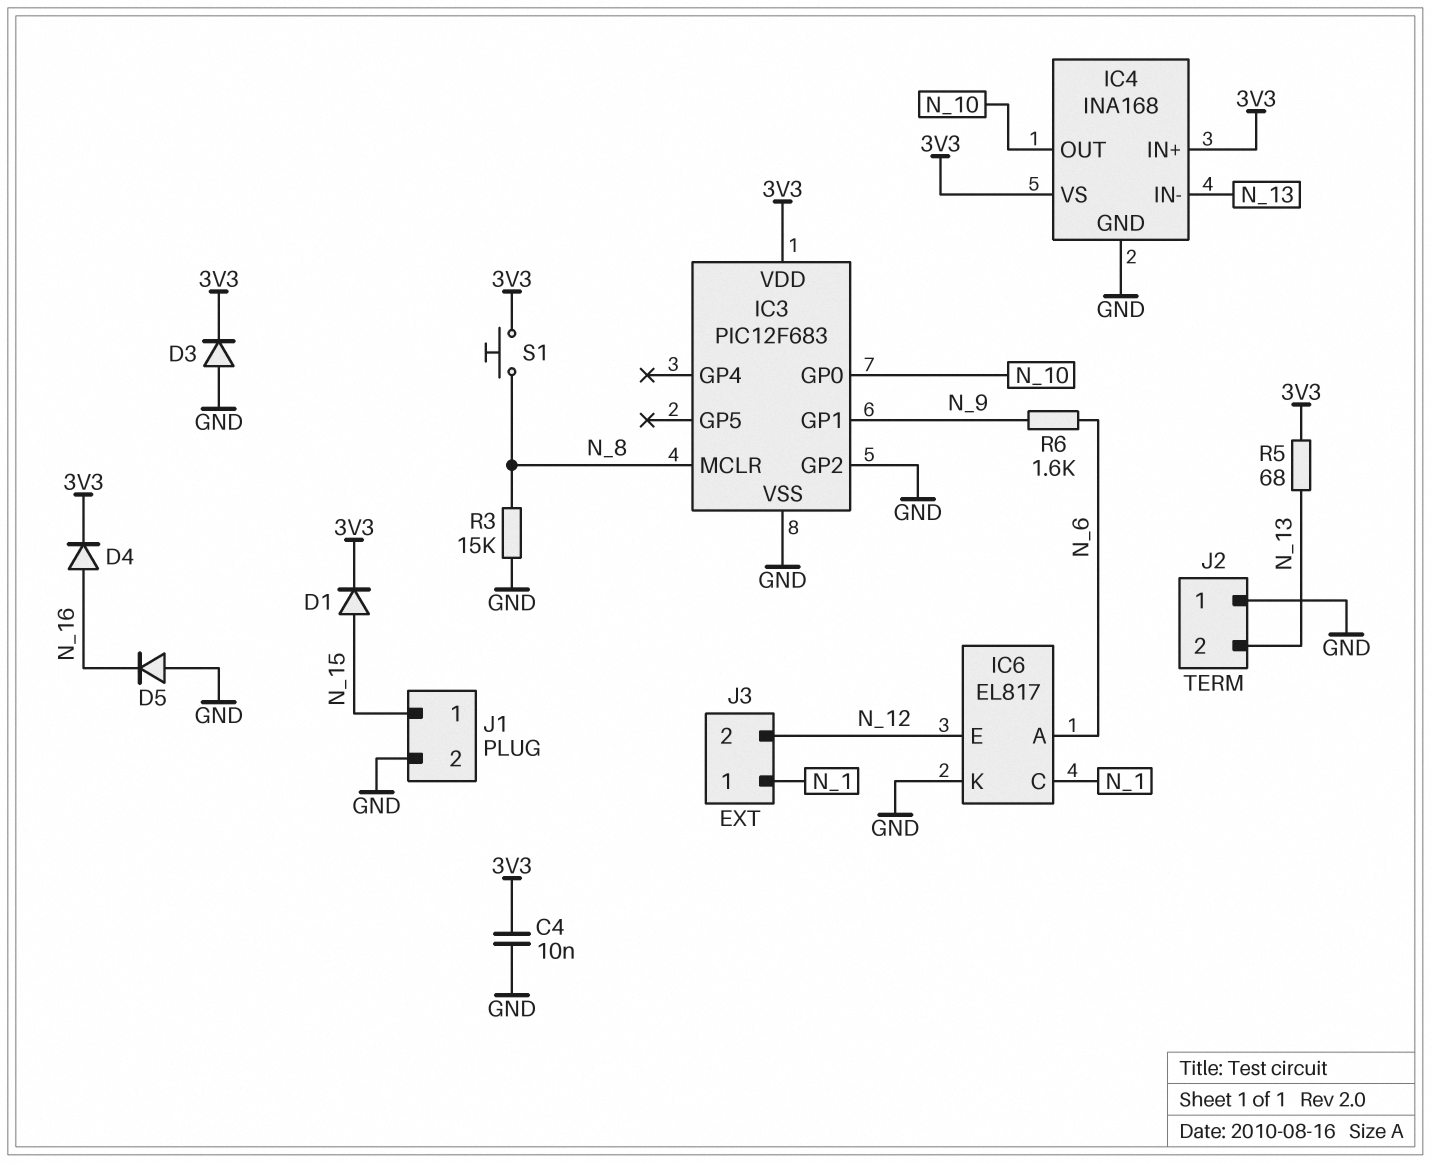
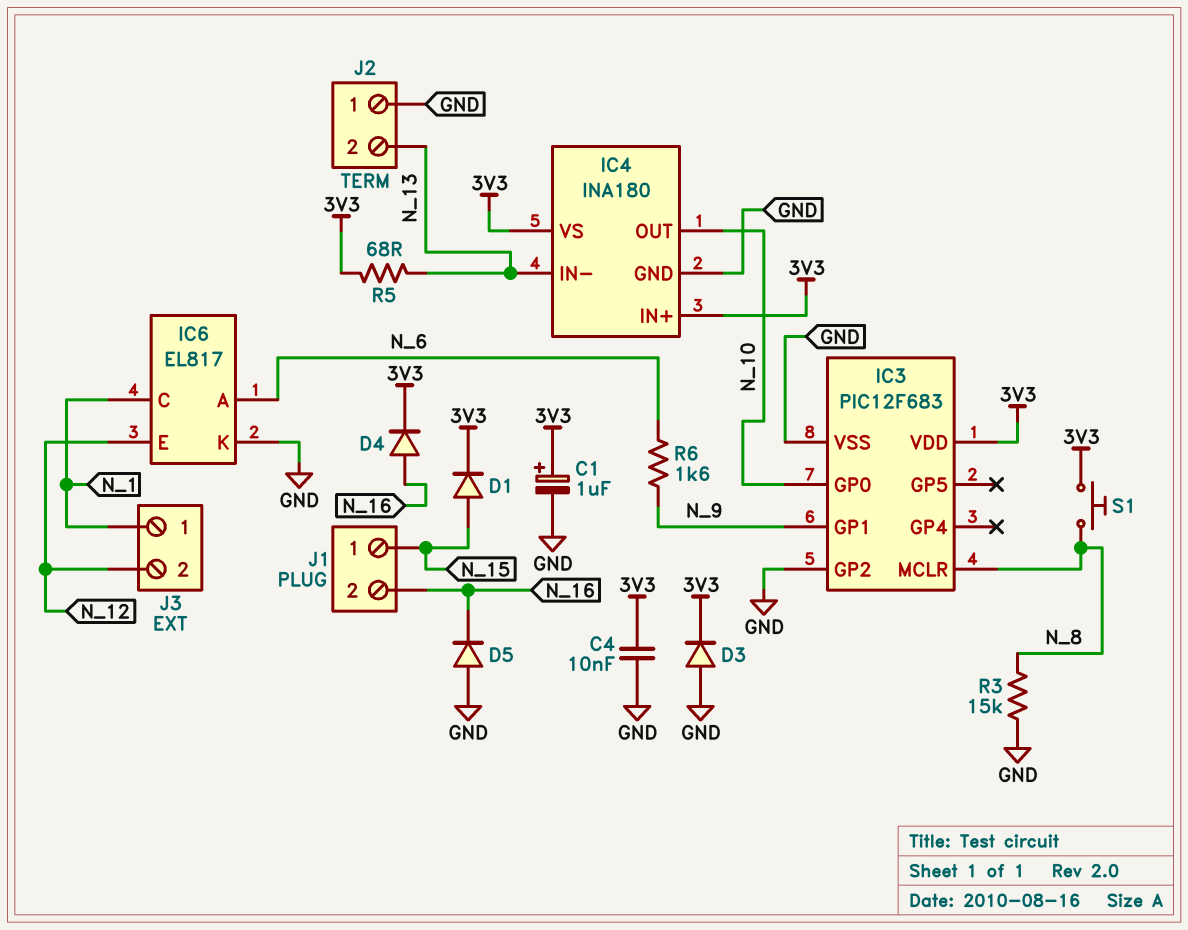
C1: none -> 1uF (plus 3V3, minus GND)
IC4: INA168 -> INA180
J1 pin 2: GND -> N_16

